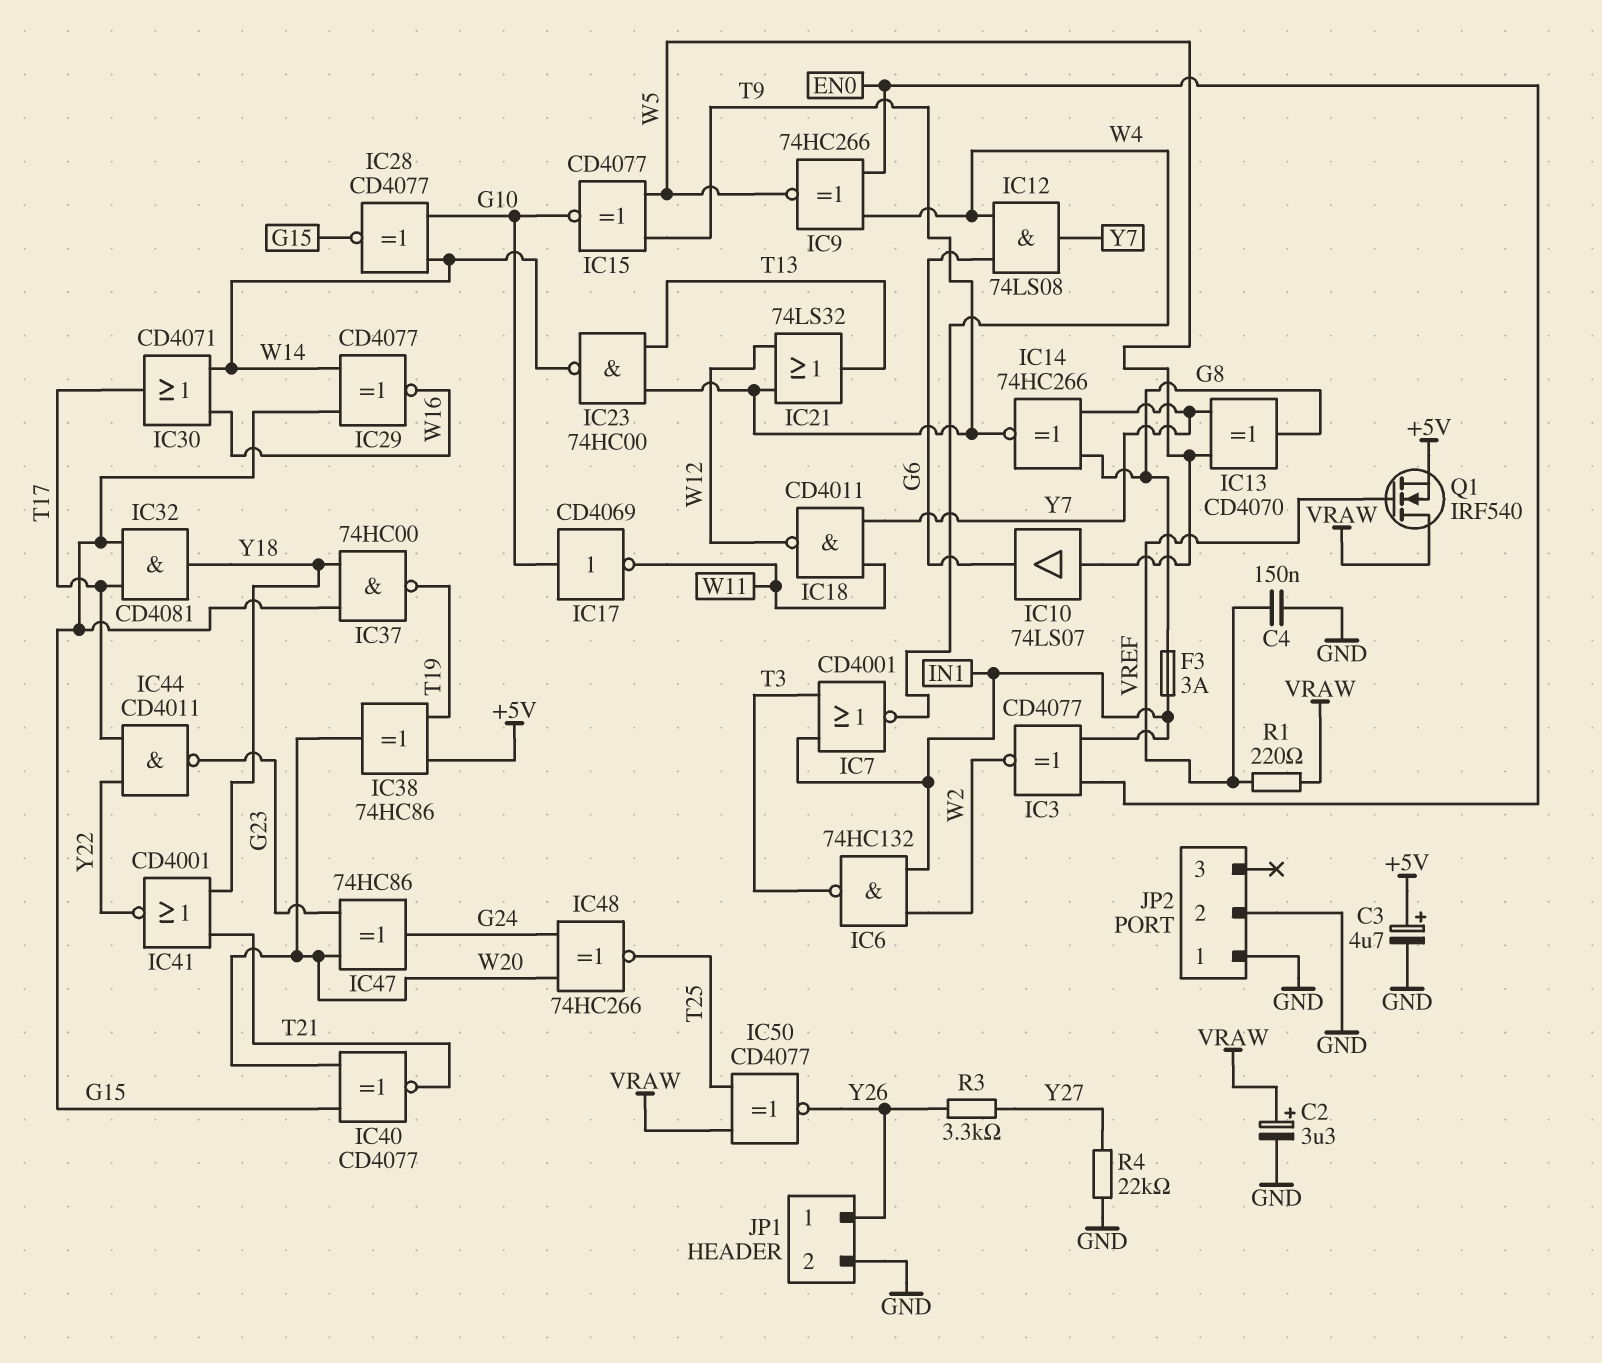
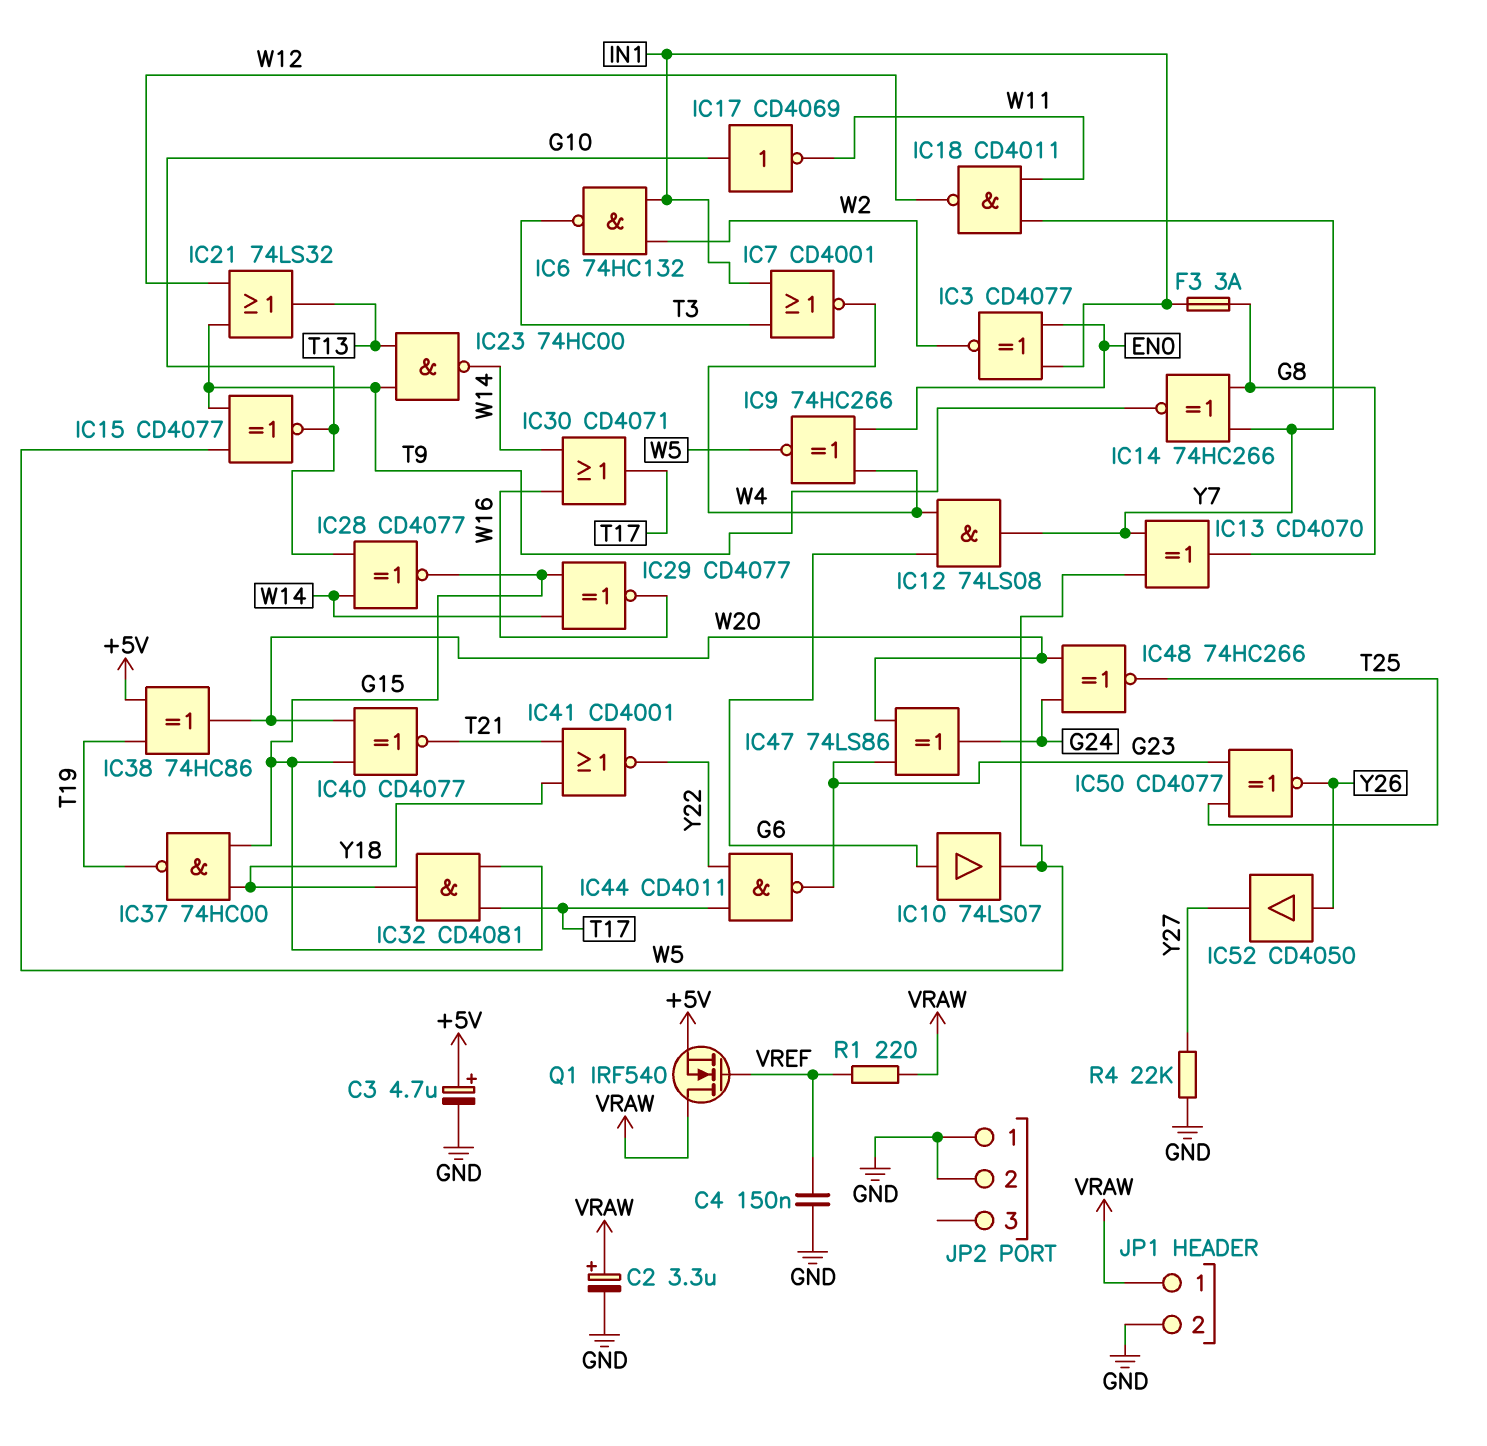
IC10: buffer 74LS07 (in W5, out G6) -> buffer 74LS07 (in G6, out W5)
IC47: XOR 74HC86 (in G23, in W20, out G24) -> XOR 74LS86 (in G23, in W20, out G24)
IC50: XNOR CD4077 (in T25, in VRAW, out Y26) -> XNOR CD4077 (in G23, in T25, out Y26)
IC52: none -> buffer CD4050 (in Y26, out Y27)
JP1 pin 1: Y26 -> VRAW
R3: 3.3k (Y26, Y27) -> none

